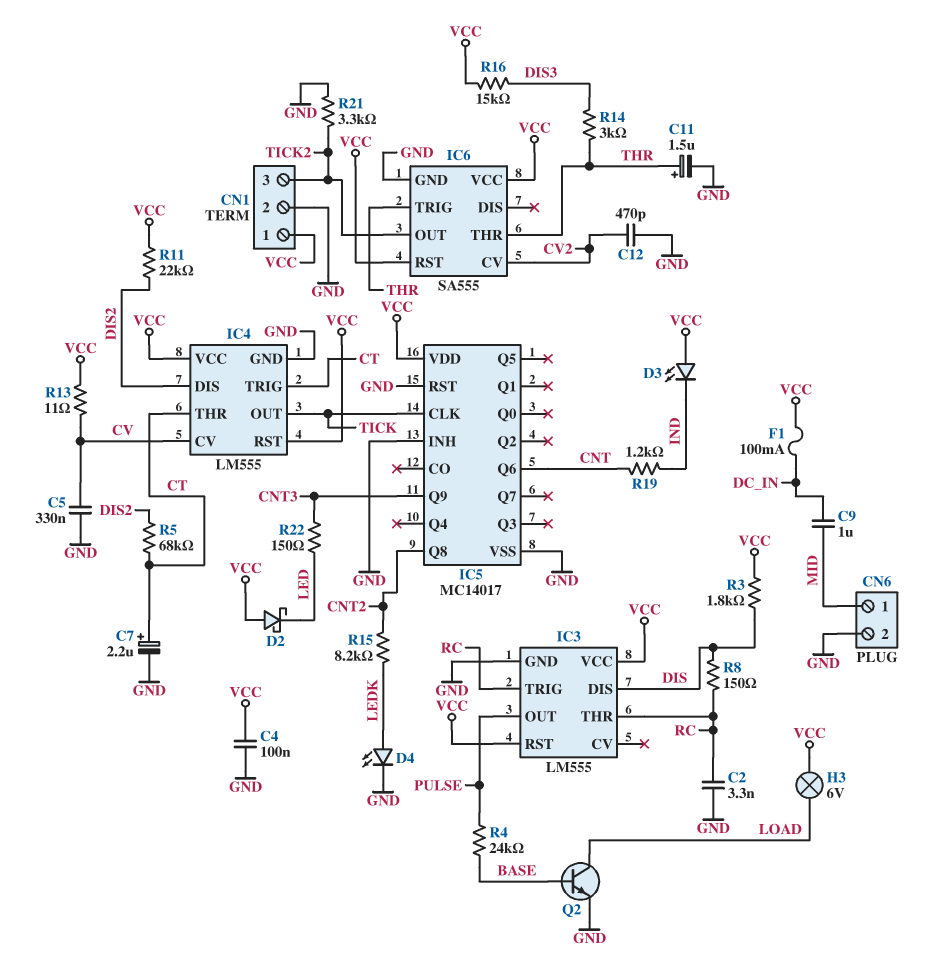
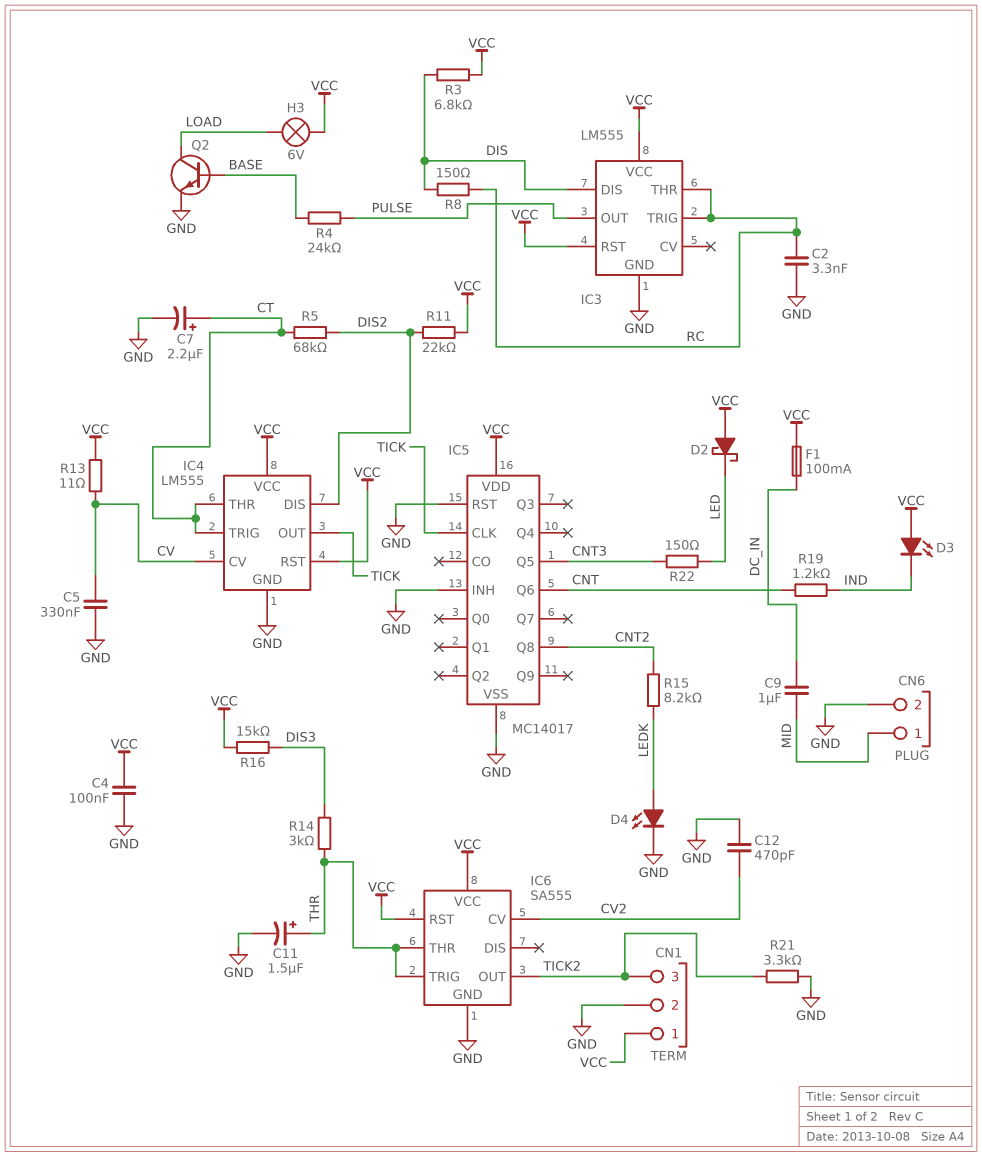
IC5 pin Q5: none -> CNT3
IC5 pin Q9: CNT3 -> none
R3: 1.8k (DIS, VCC) -> 6.8k (DIS, VCC)

